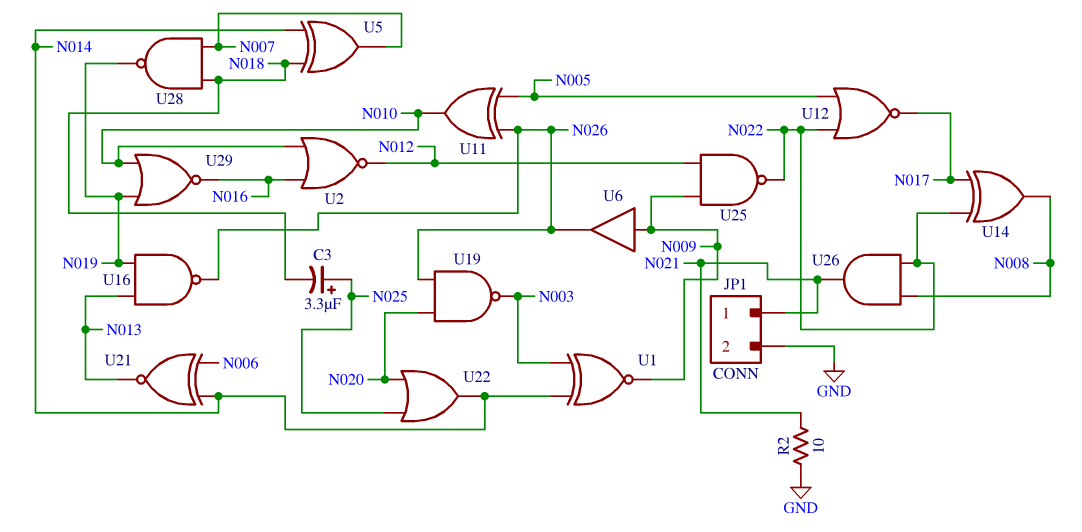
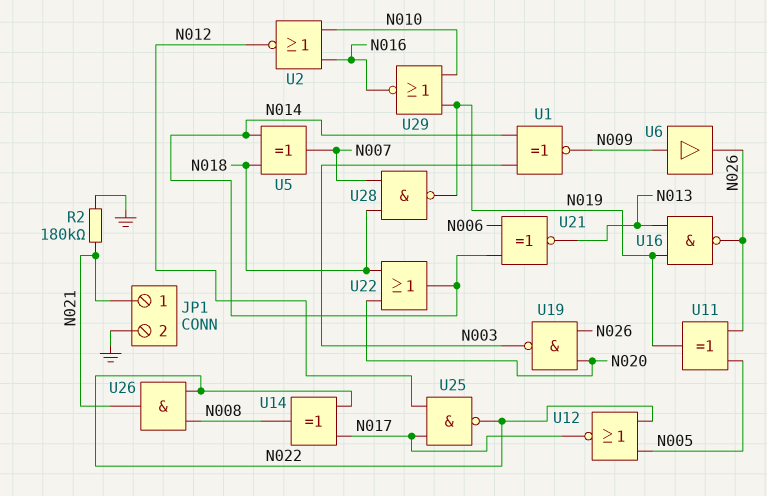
C3: 3.3uF (plus N025, minus N018) -> none
R2: 10 (GND, N021) -> 180k (GND, N021)
U11: XOR (in N005, in N026, out N010) -> XOR (in N005, in N026, out N019)
U22: OR (in N020, in N025, out N014) -> OR (in N018, in N020, out N014)
U25: NAND (in N009, in N012, out N022) -> NAND (in N012, in N017, out N022)

